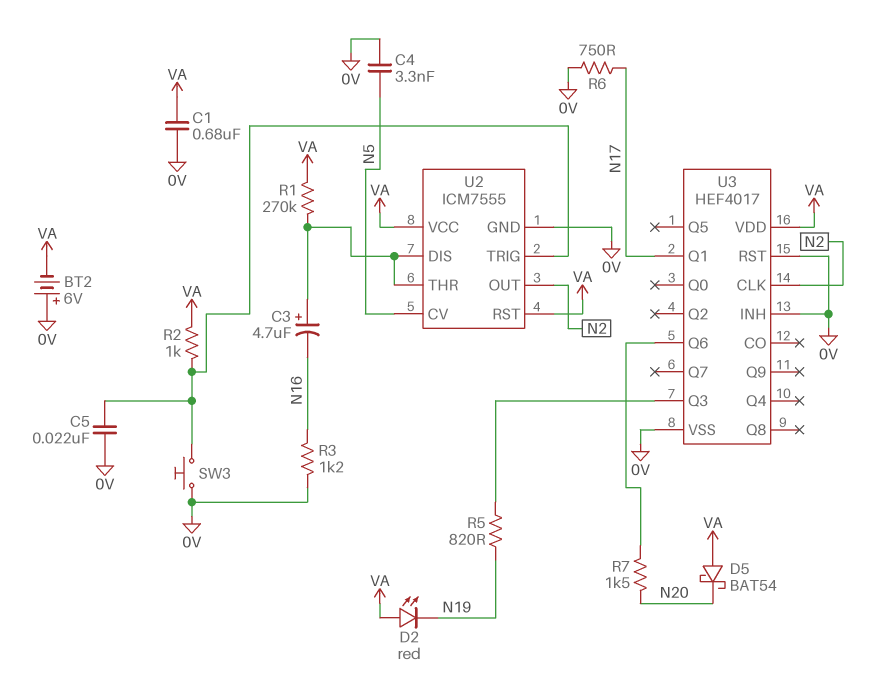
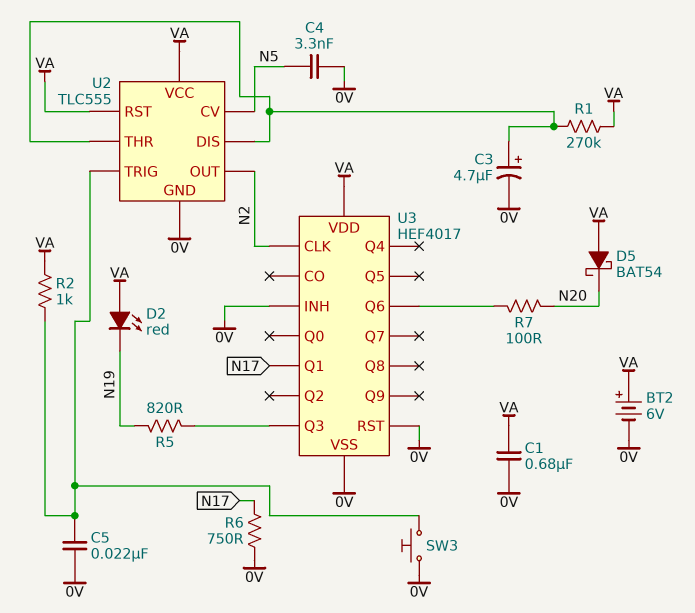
BT2: 6V (plus 0V, minus VA) -> 6V (plus VA, minus 0V)
C3: 4.7uF (plus U2/DIS, minus N16) -> 4.7uF (plus U2/DIS, minus 0V)
R3: 1.2k (0V, N16) -> none
R7: 1.5k (N20, U3/Q6) -> 100 (N20, U3/Q6)
U2: ICM7555 -> TLC555

